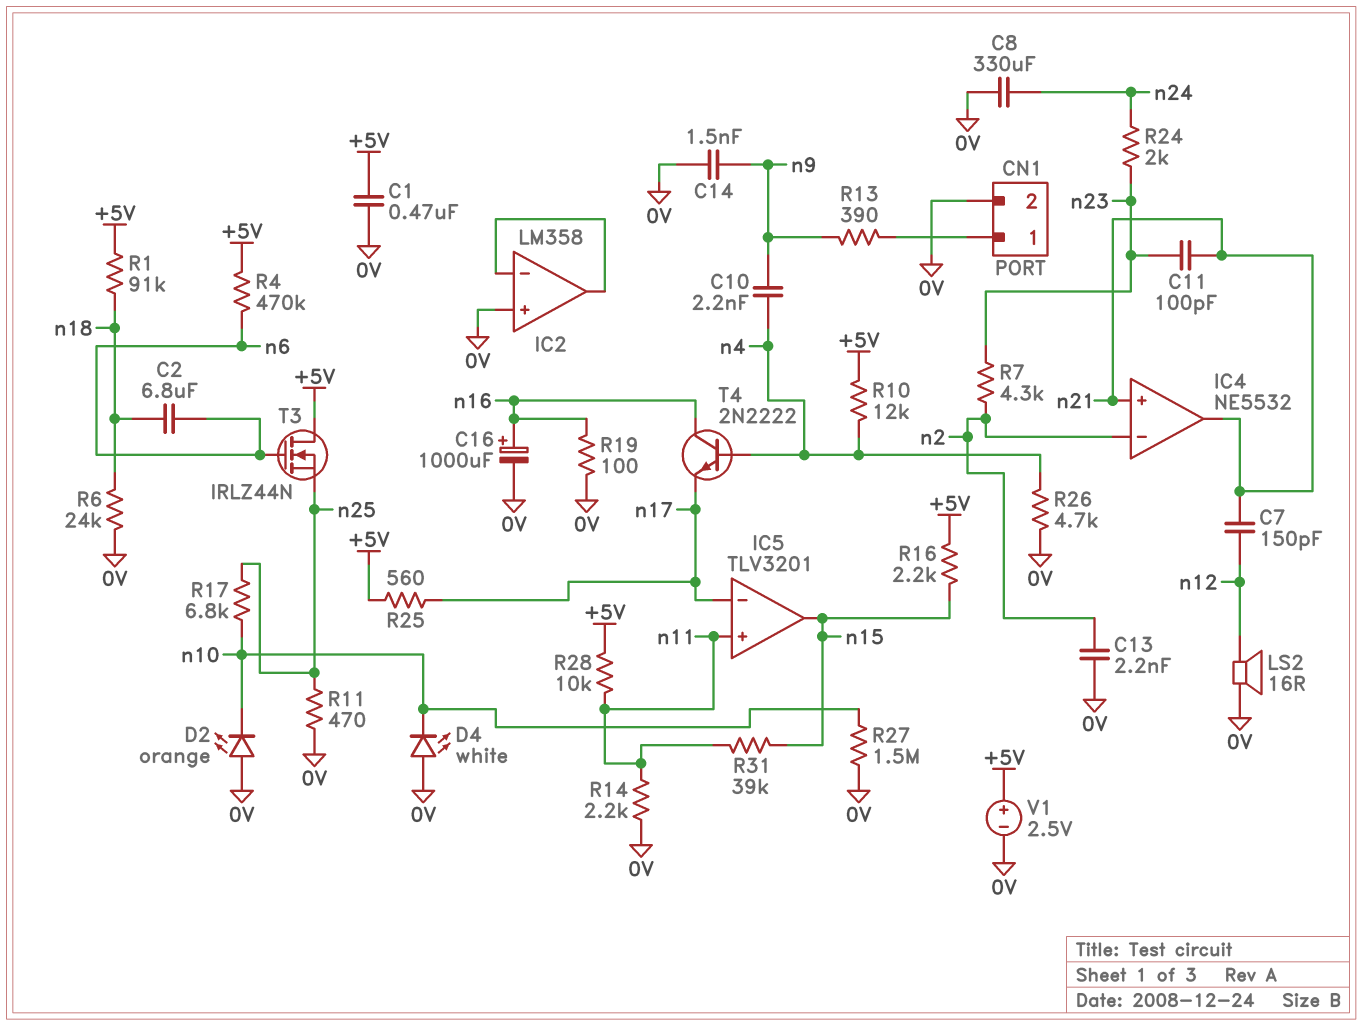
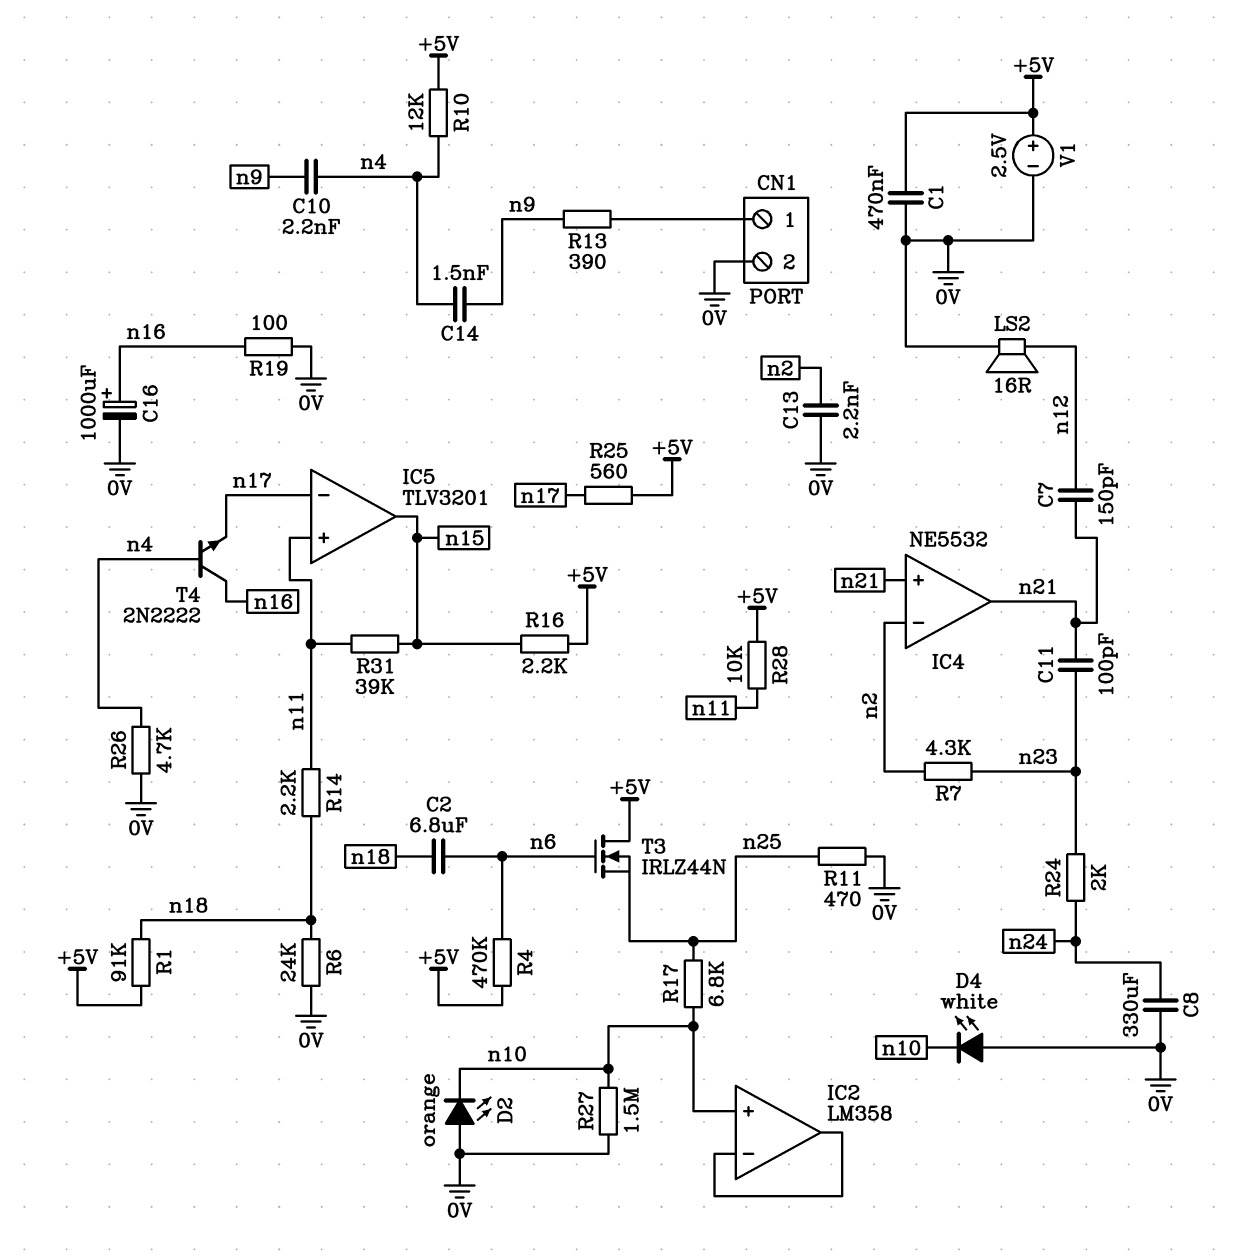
C14: 1.5nF (0V, n9) -> 1.5nF (n4, n9)
IC2 pin in+: 0V -> n10
R14: 2.2k (0V, n11) -> 2.2k (n11, n18)

